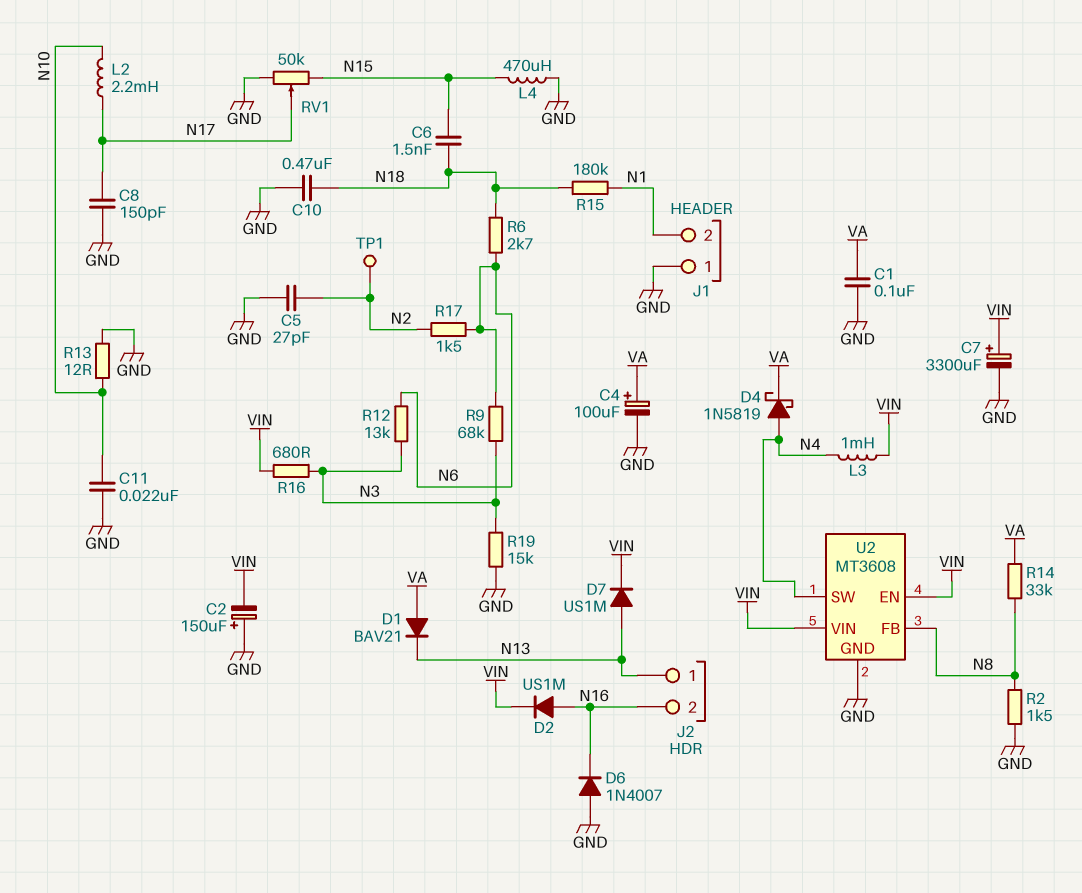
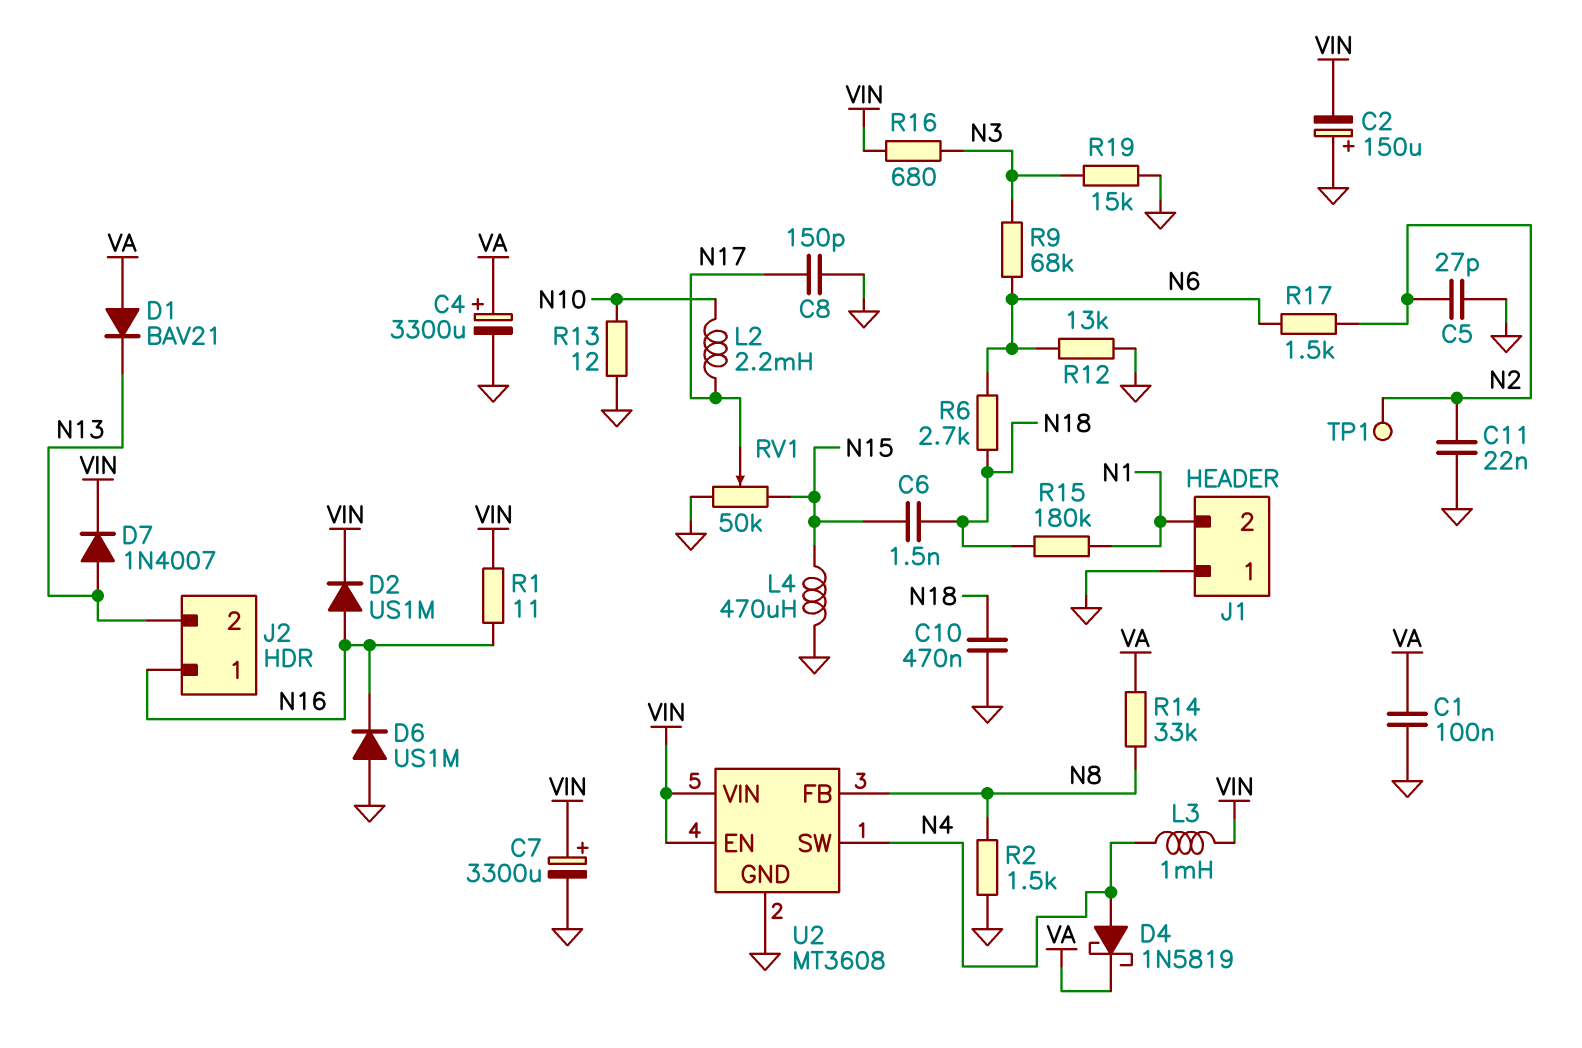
C4: 100uF (plus VA, minus GND) -> 3300uF (plus VA, minus GND)
C11: 22nF (GND, N10) -> 22nF (GND, N2)
D6: diode 1N4007 (A GND, K N16) -> diode US1M (A GND, K N16)
D7: diode US1M (A N13, K VIN) -> diode 1N4007 (A N13, K VIN)
J2 pin 1: N13 -> N16
J2 pin 2: N16 -> N13
R1: none -> 11 (N16, VIN)
R12: 13k (N3, N6) -> 13k (GND, N6)

